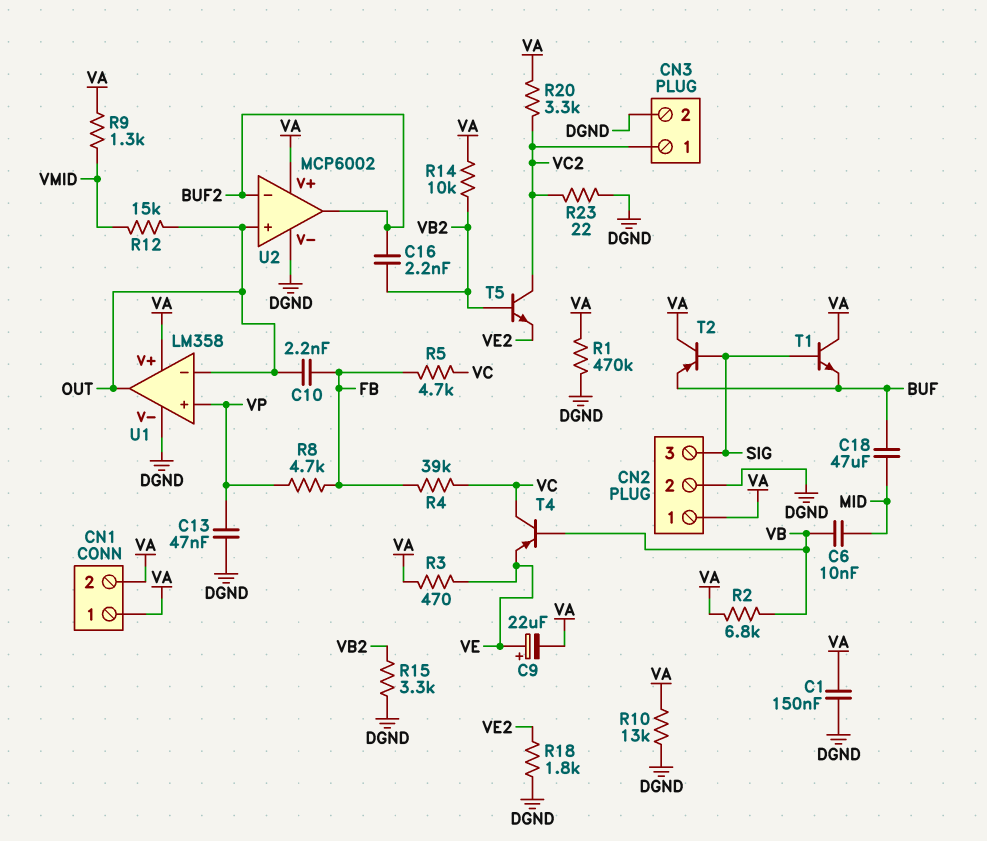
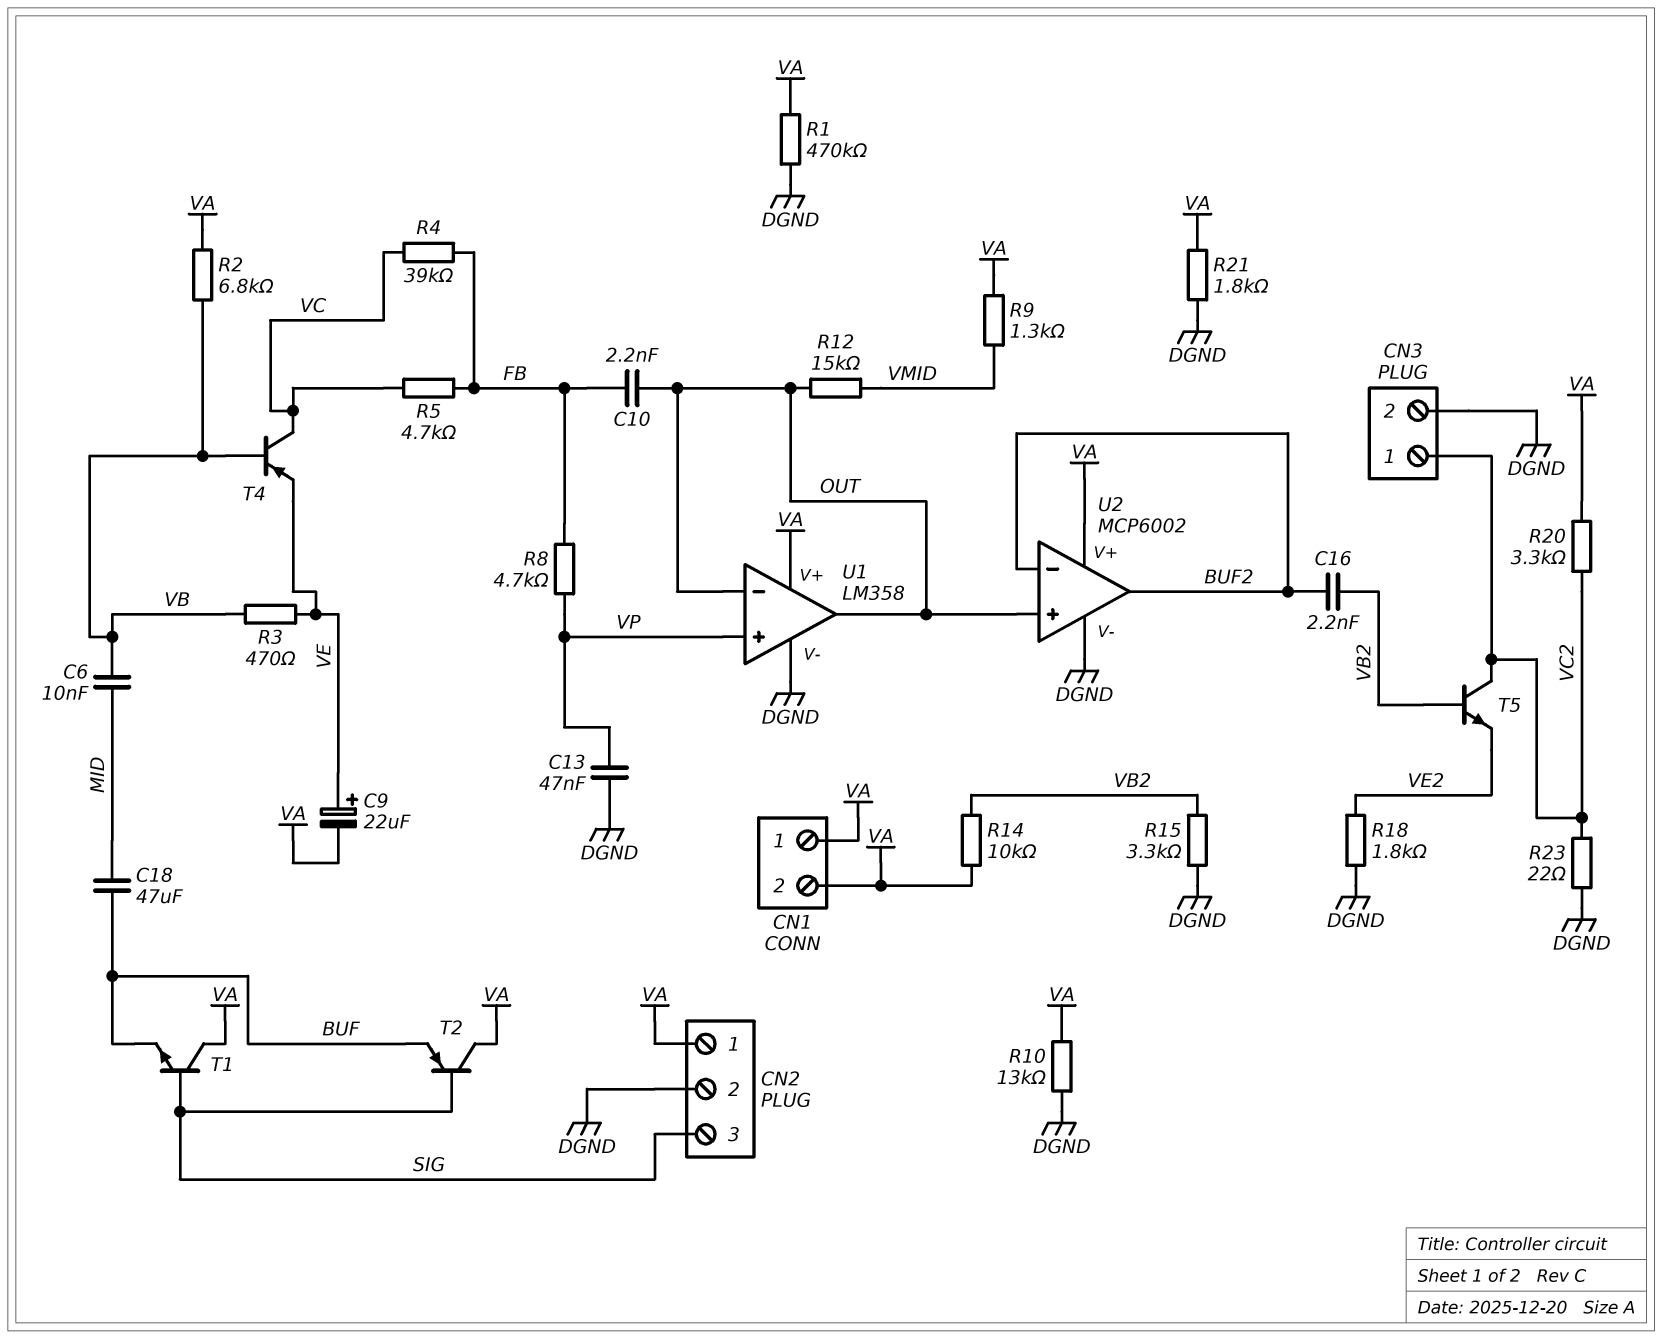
C1: 150nF (DGND, VA) -> none
R3: 470 (VA, VE) -> 470 (VB, VE)
R21: none -> 1.8k (DGND, VA)

